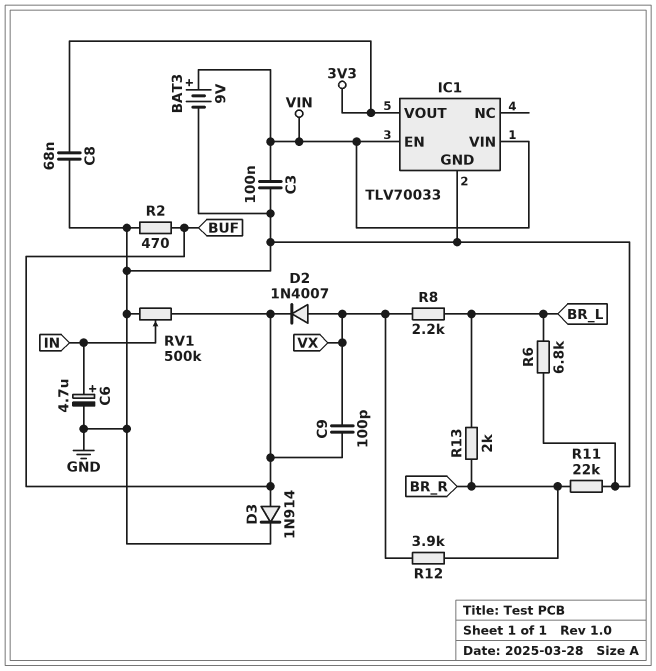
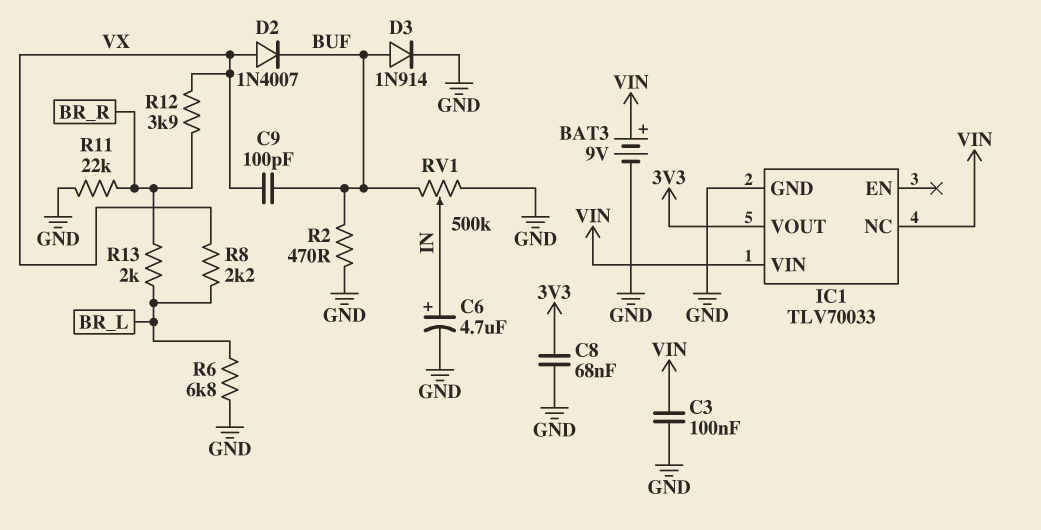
IC1 pin EN: VIN -> none
IC1 pin NC: none -> VIN

